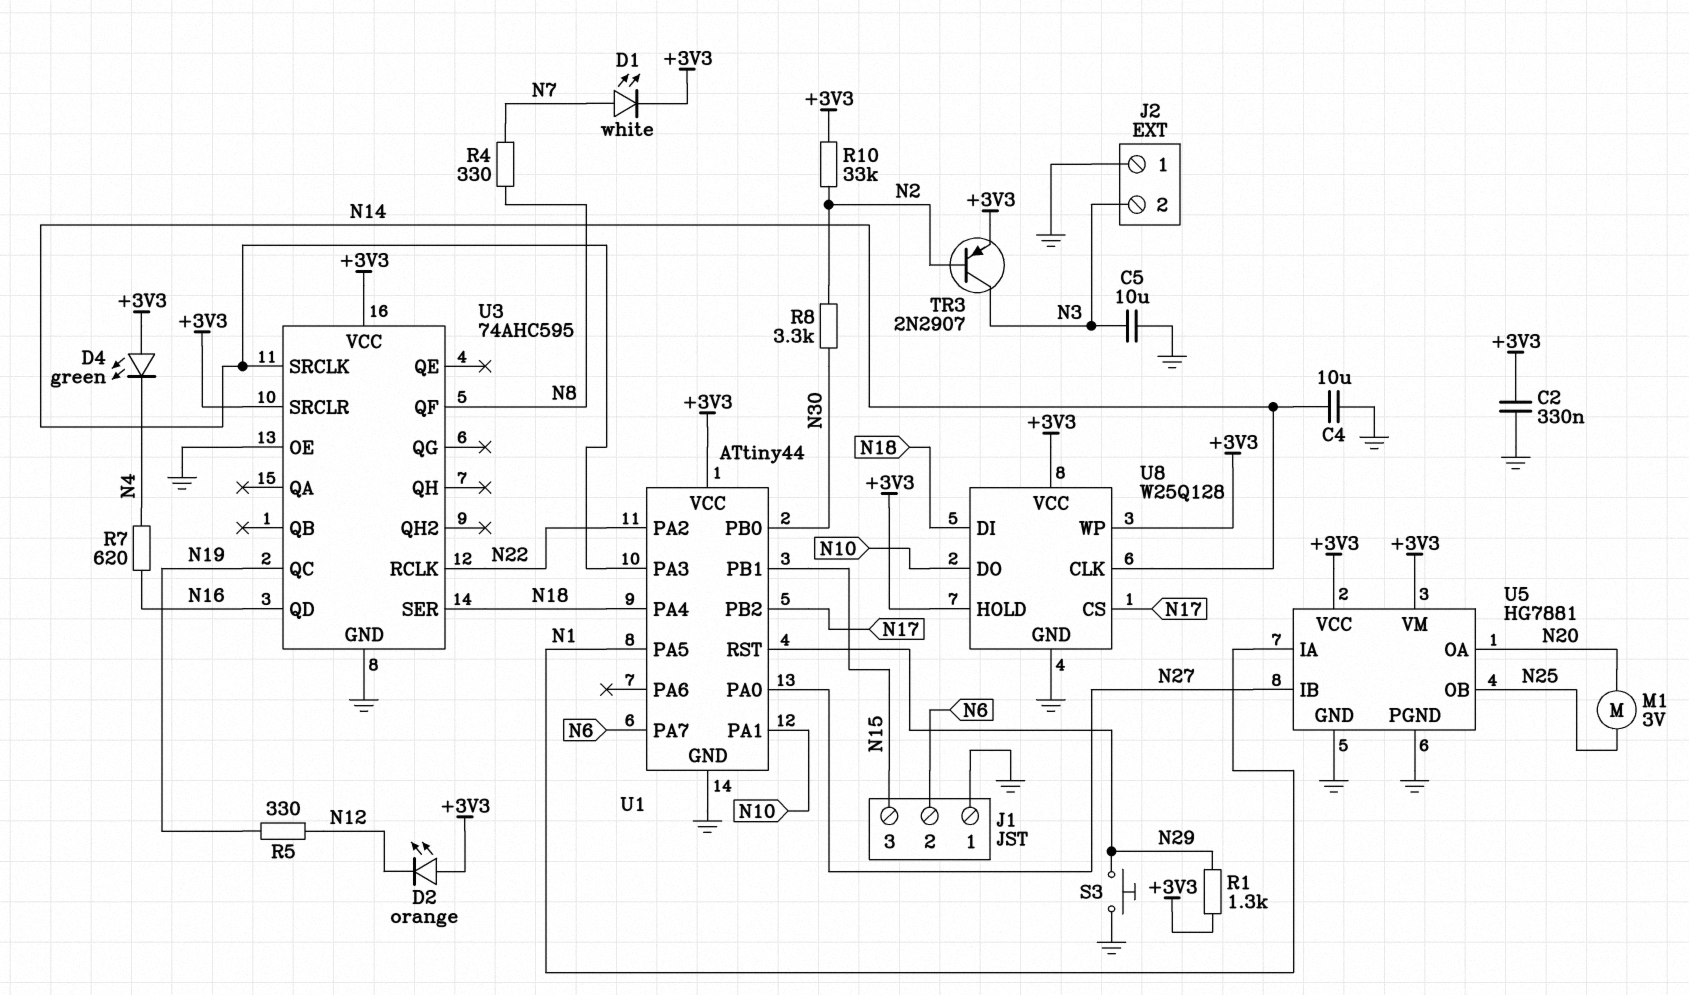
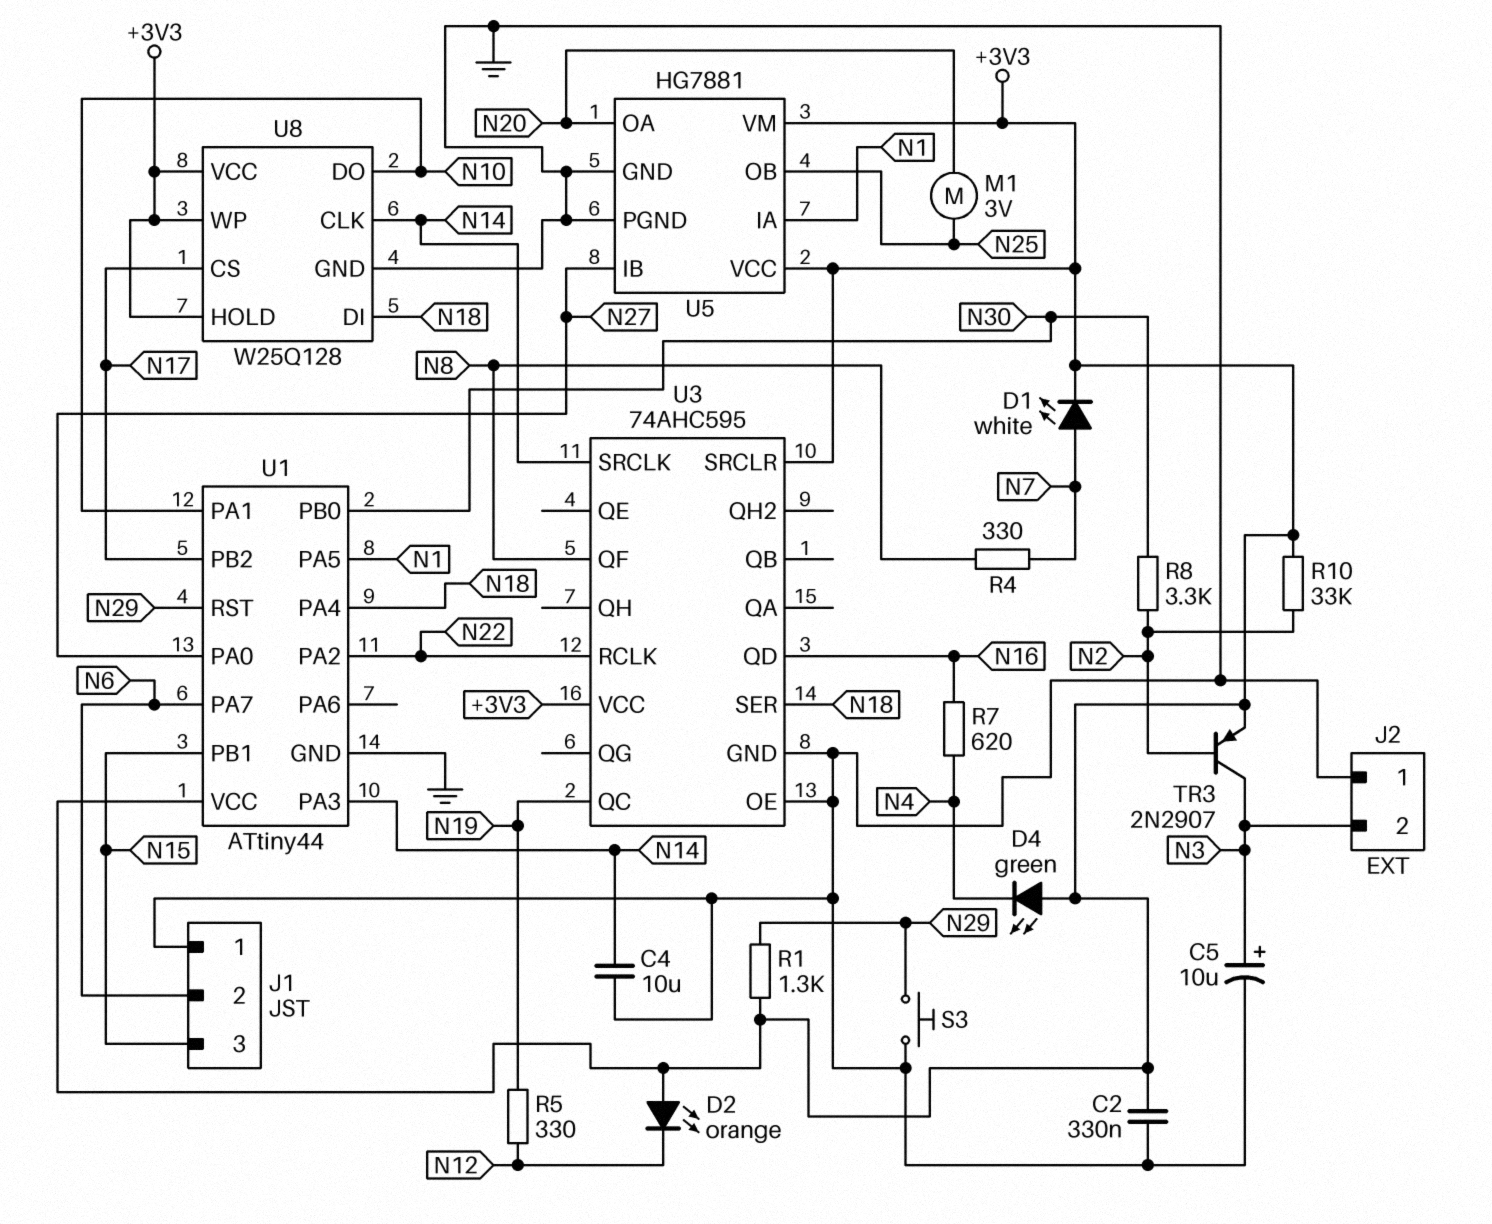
C5: 10uF (GND, N3) -> 10uF (plus N3, minus GND)

